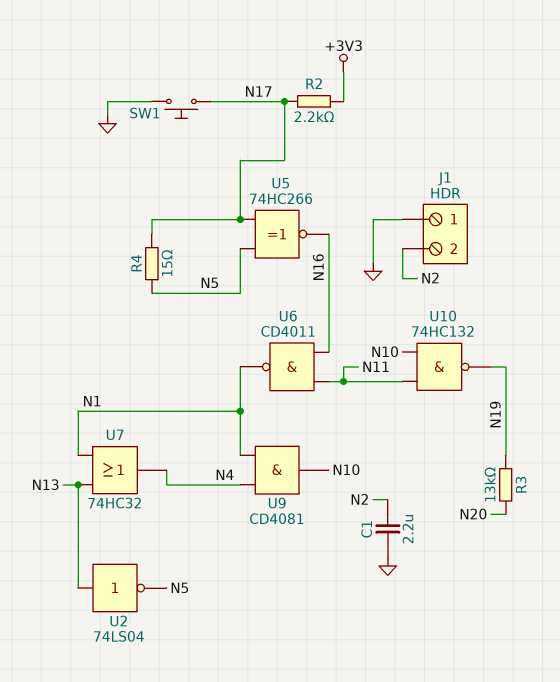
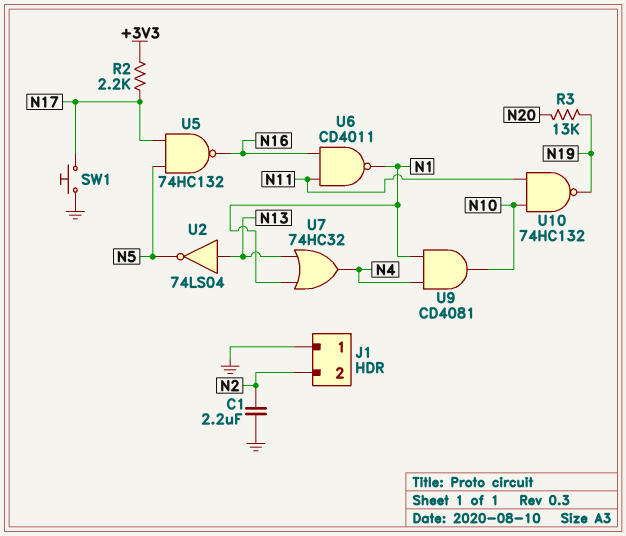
R4: 15 (N5, N17) -> none
U5: XNOR 74HC266 (in N5, in N17, out N16) -> NAND 74HC132 (in N5, in N17, out N16)

